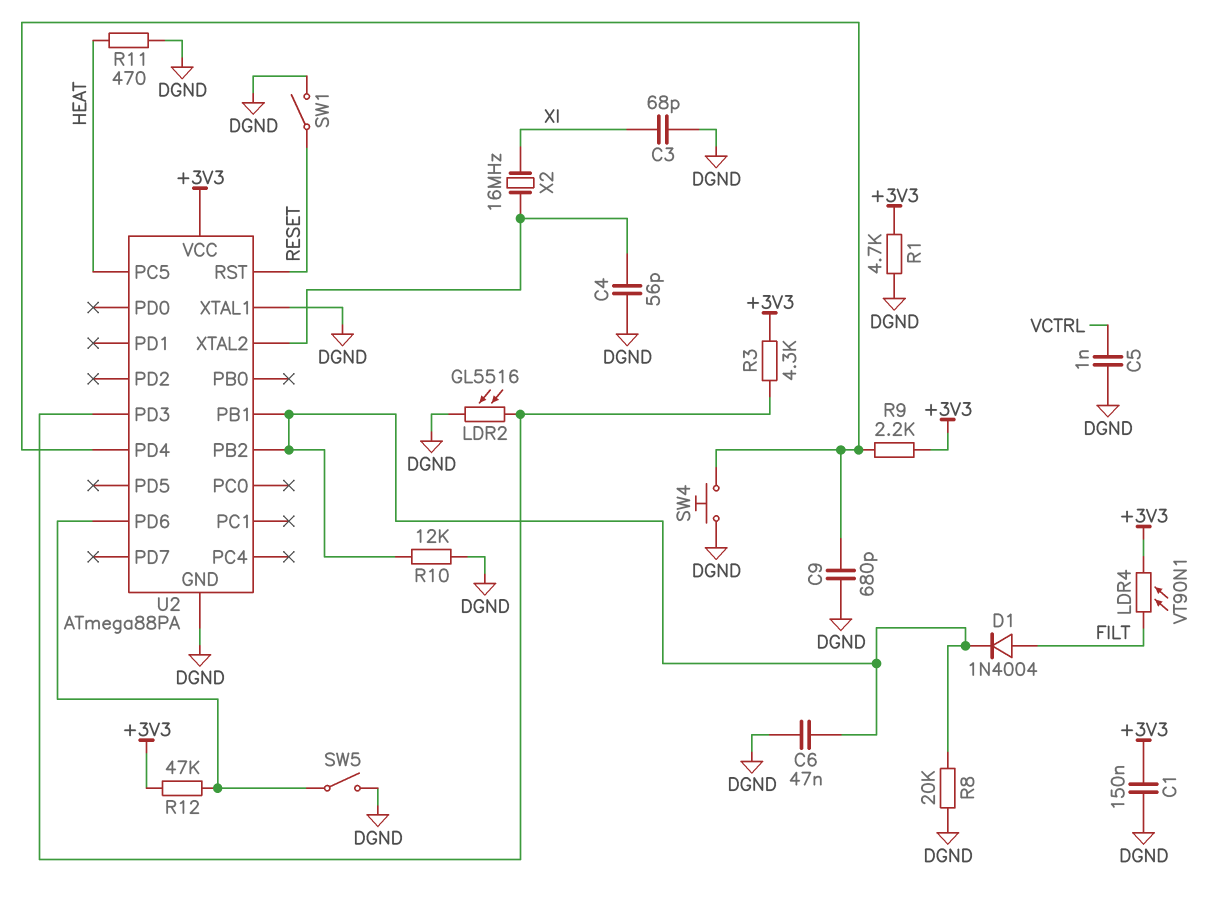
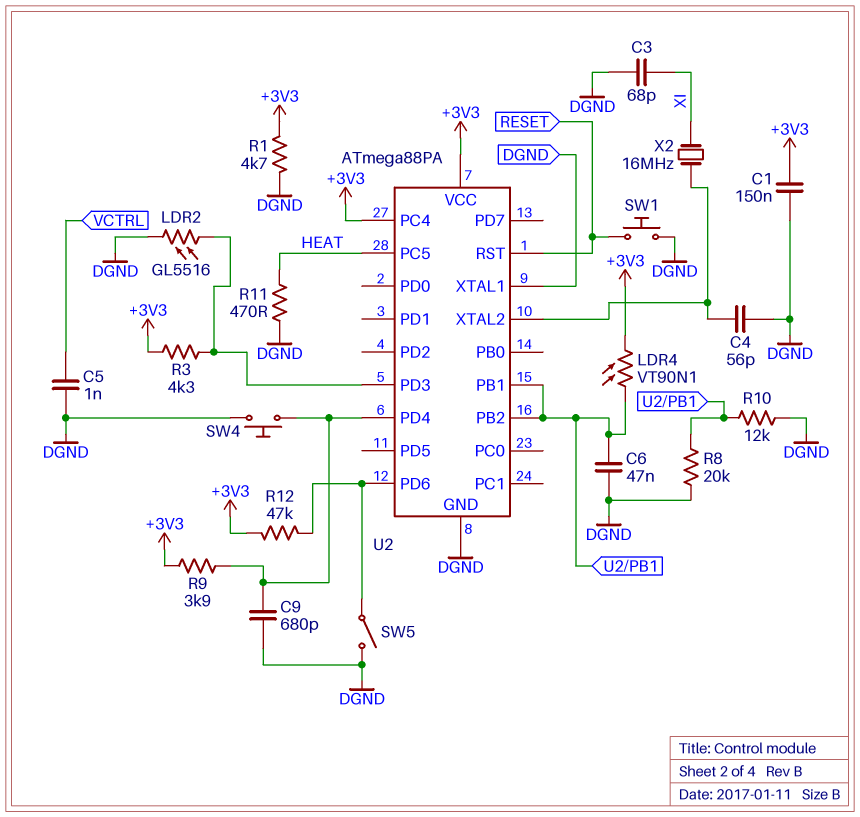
D1: diode 1N4004 (A FILT, K U2/PB1) -> none
LDR4: VT90N1 (+3V3, FILT) -> VT90N1 (+3V3, U2/PB1)
R9: 2.2k (+3V3, U2/PD4) -> 3.9k (+3V3, U2/PD4)
SW1: switch (DGND, RESET) -> button (DGND, RESET)
U2 pin PC4: none -> +3V3

